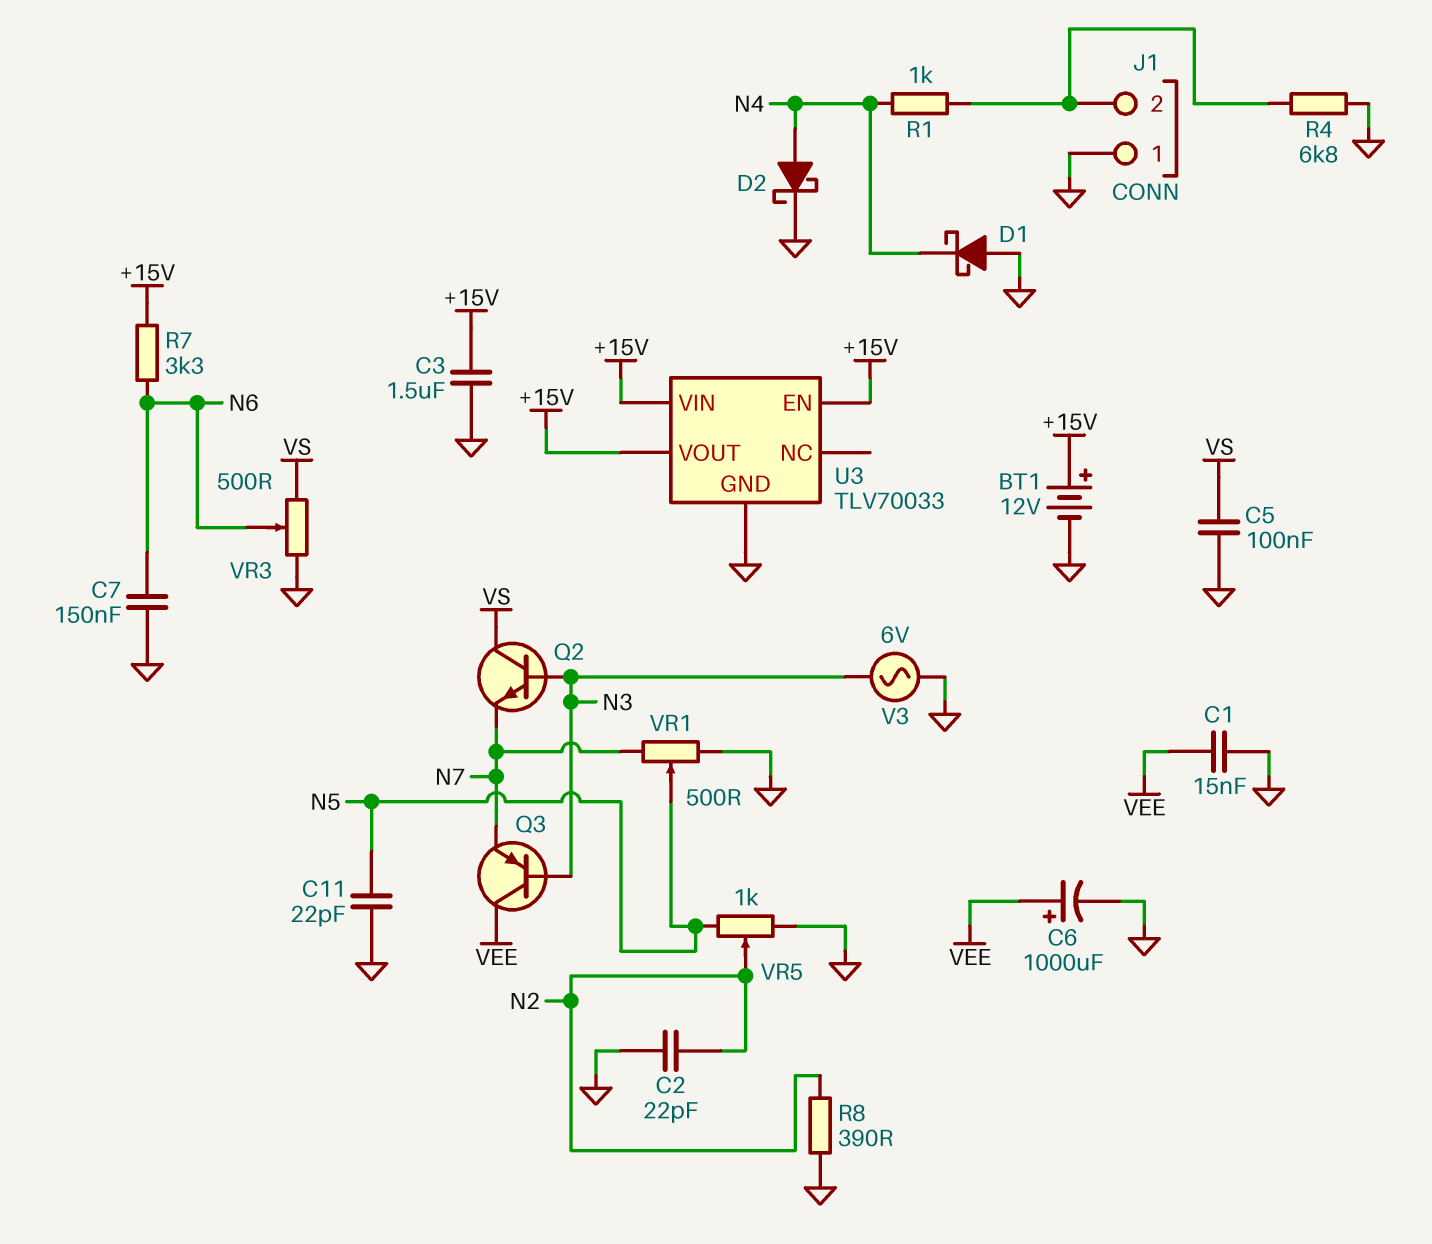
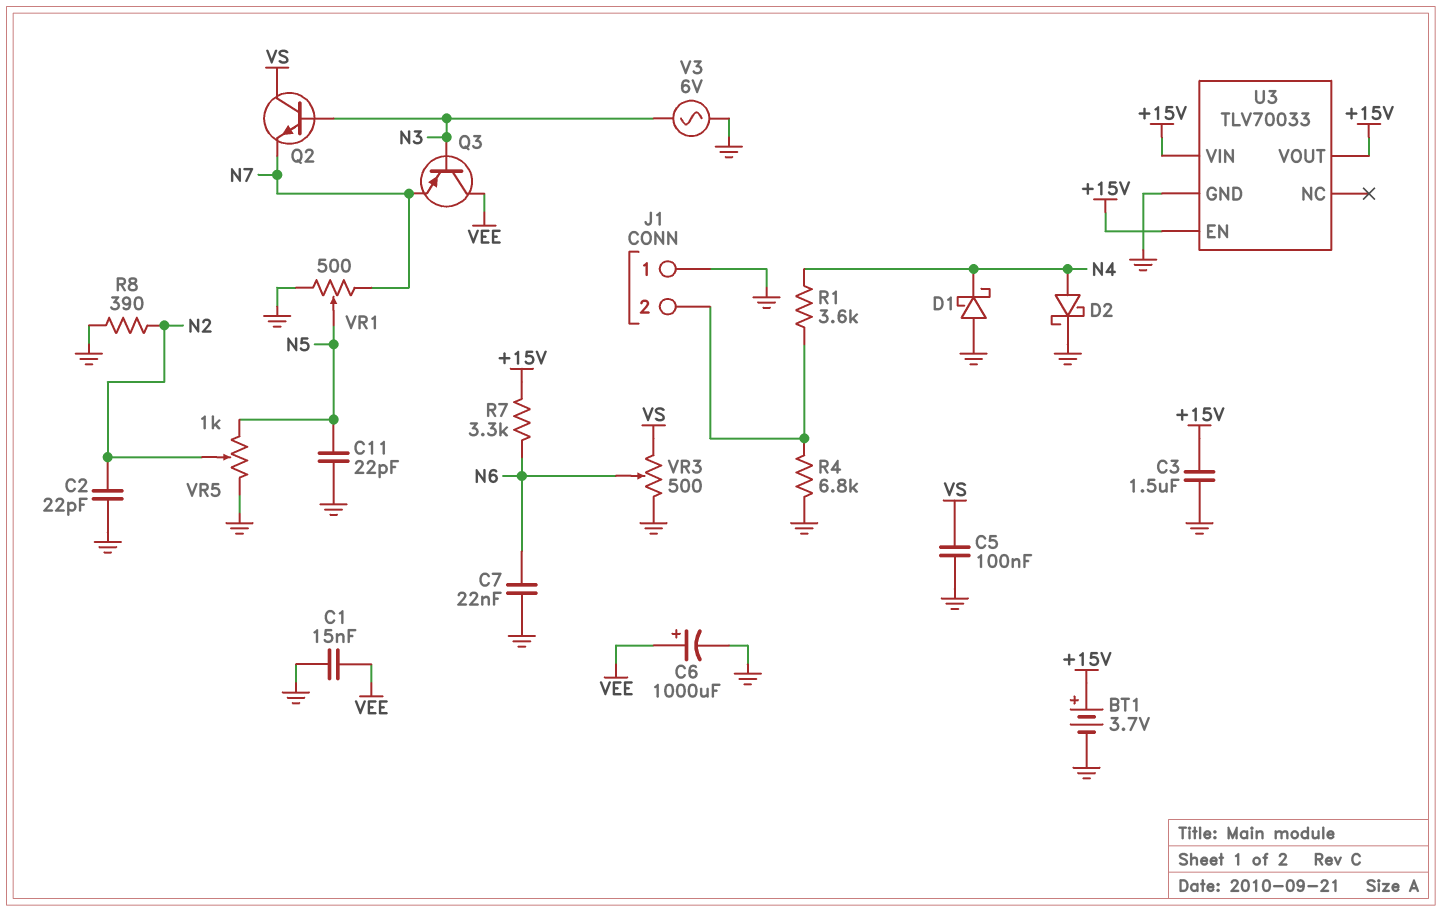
BT1: 12V (plus +15V, minus GND) -> 3.7V (plus +15V, minus GND)
C7: 150nF (GND, N6) -> 22nF (GND, N6)
R1: 1k (J1/2, N4) -> 3.6k (J1/2, N4)

